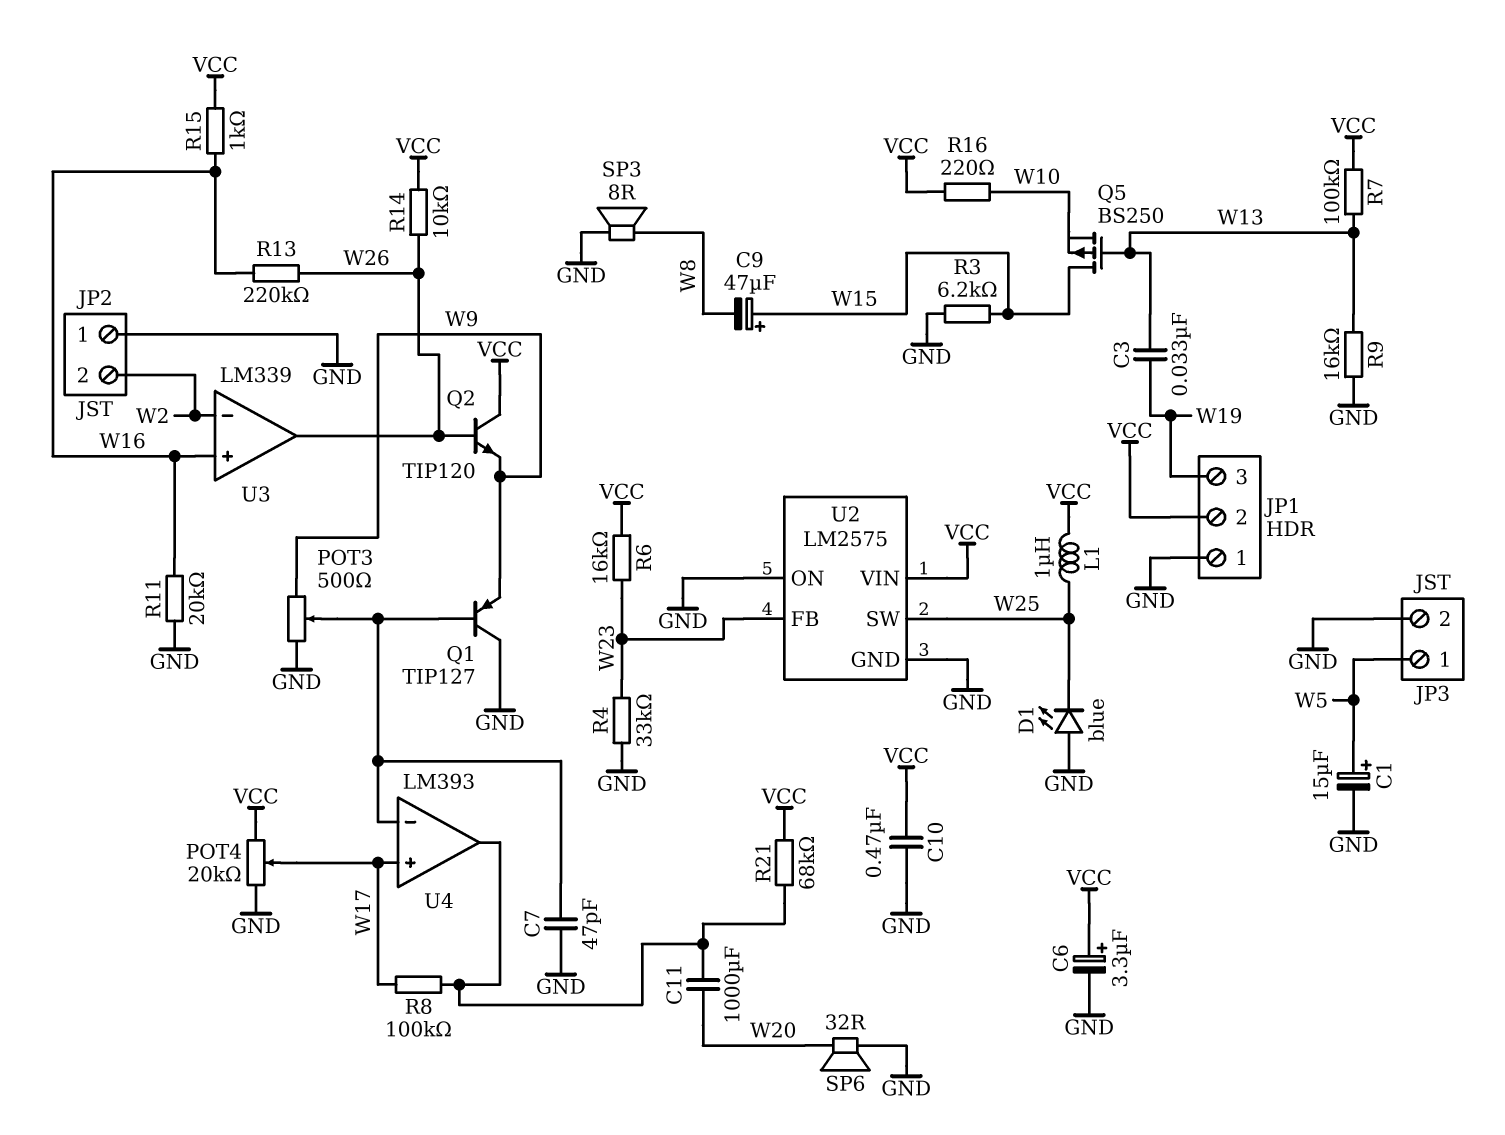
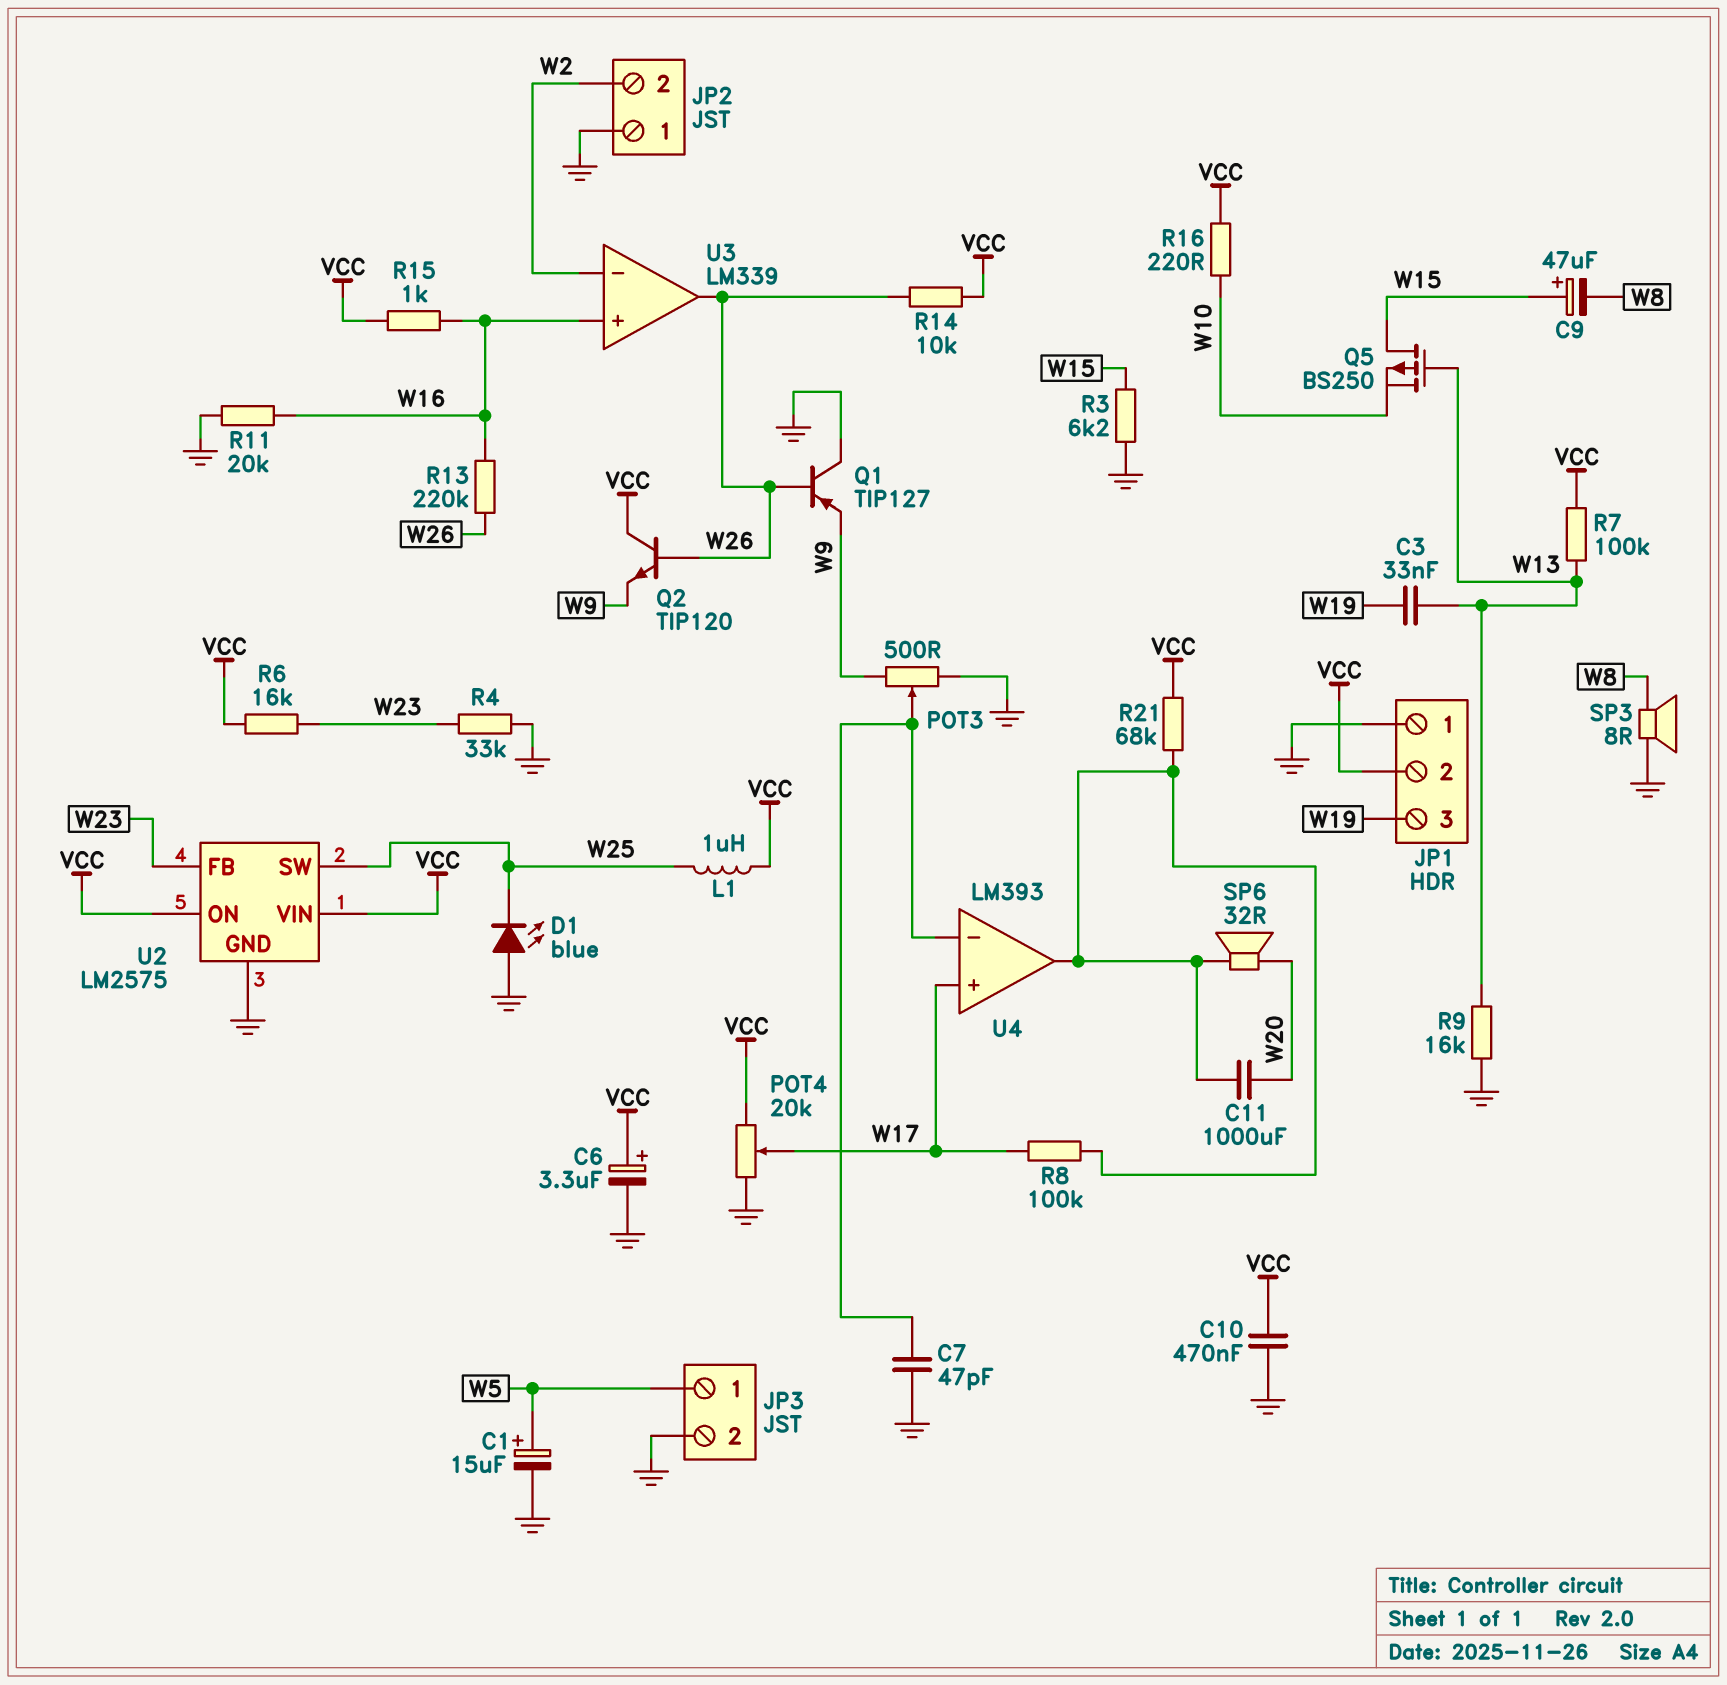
Q1: PNP TIP127 (B U4/in-, C GND, E W9) -> PNP TIP127 (B W26, C GND, E W9)
SP6: speaker 32R (GND, W20) -> speaker 32R (U4/out, W20)
U2 pin ON: GND -> VCC

